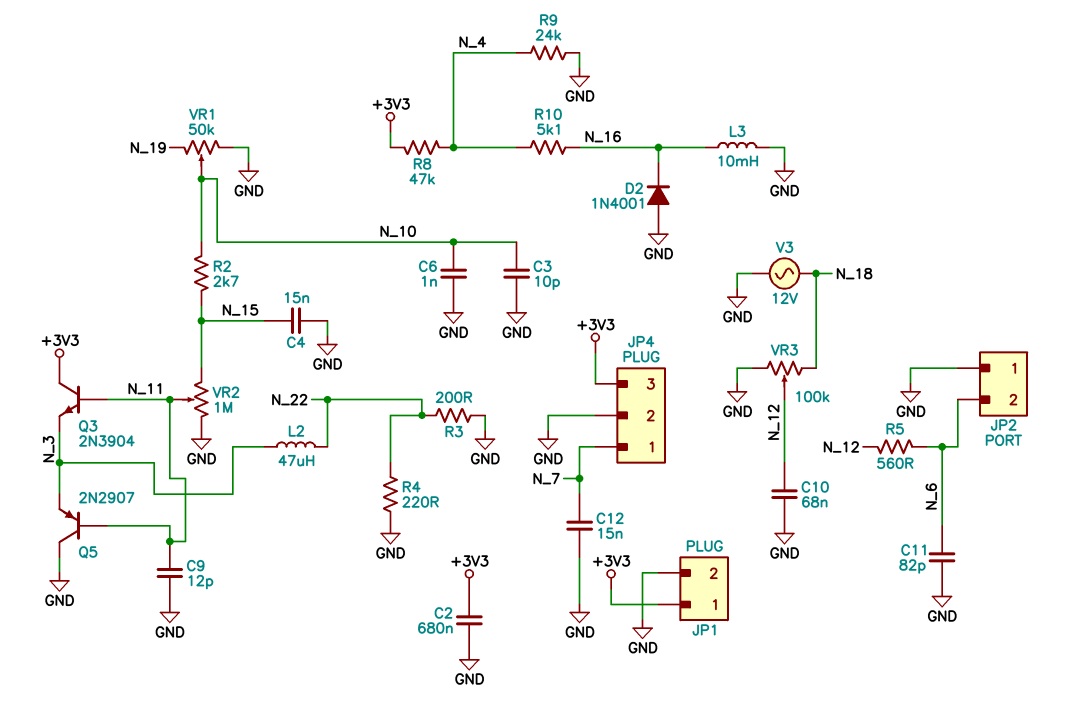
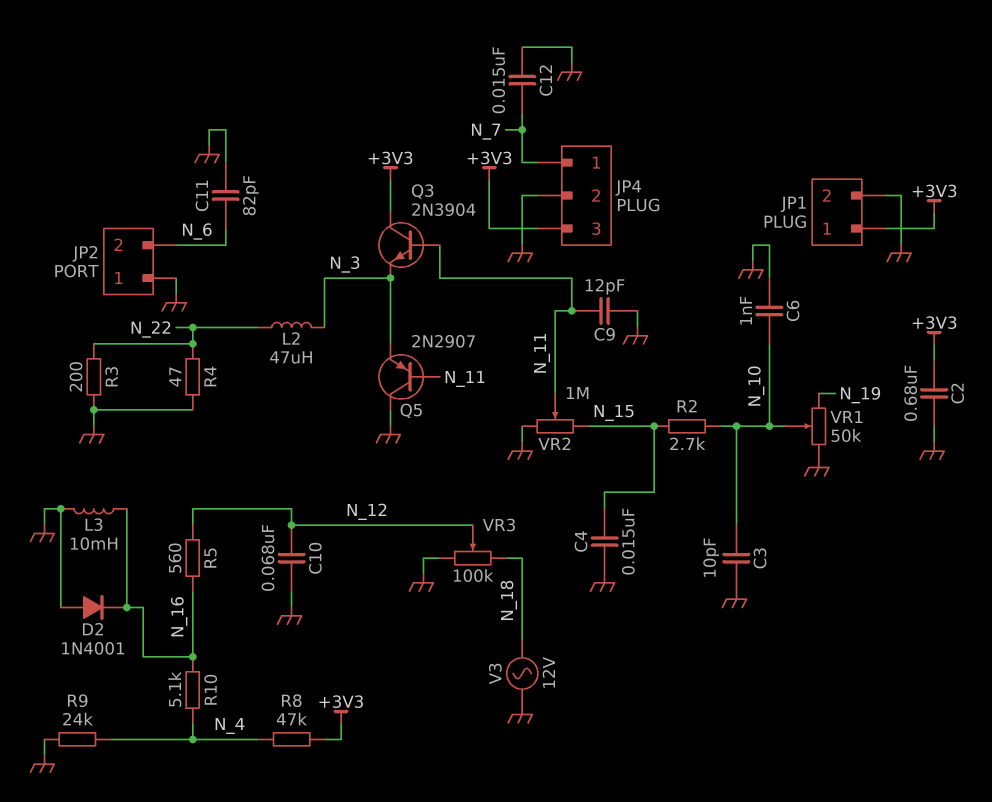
R4: 220 (GND, N_22) -> 47 (GND, N_22)
R5: 560 (N_6, N_12) -> 560 (N_12, N_16)

